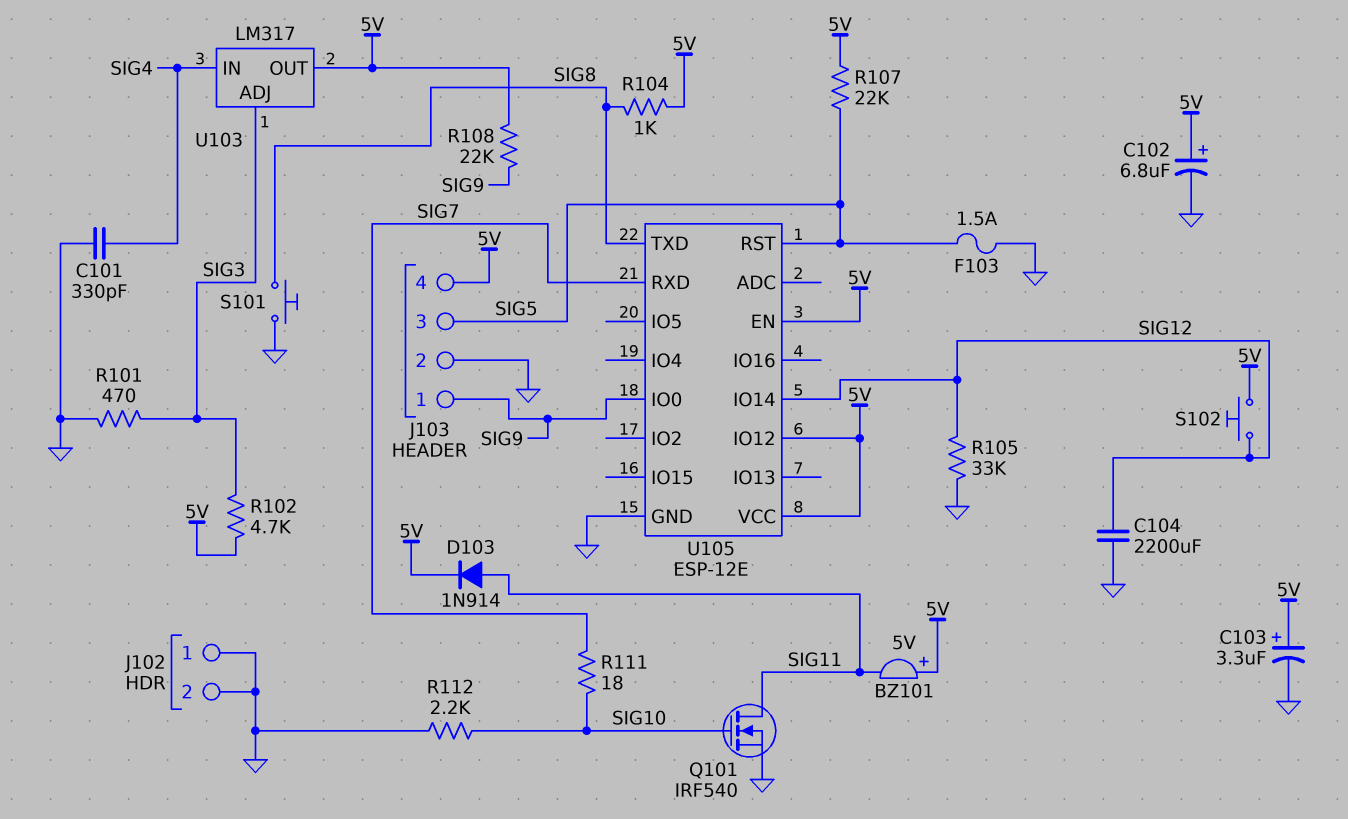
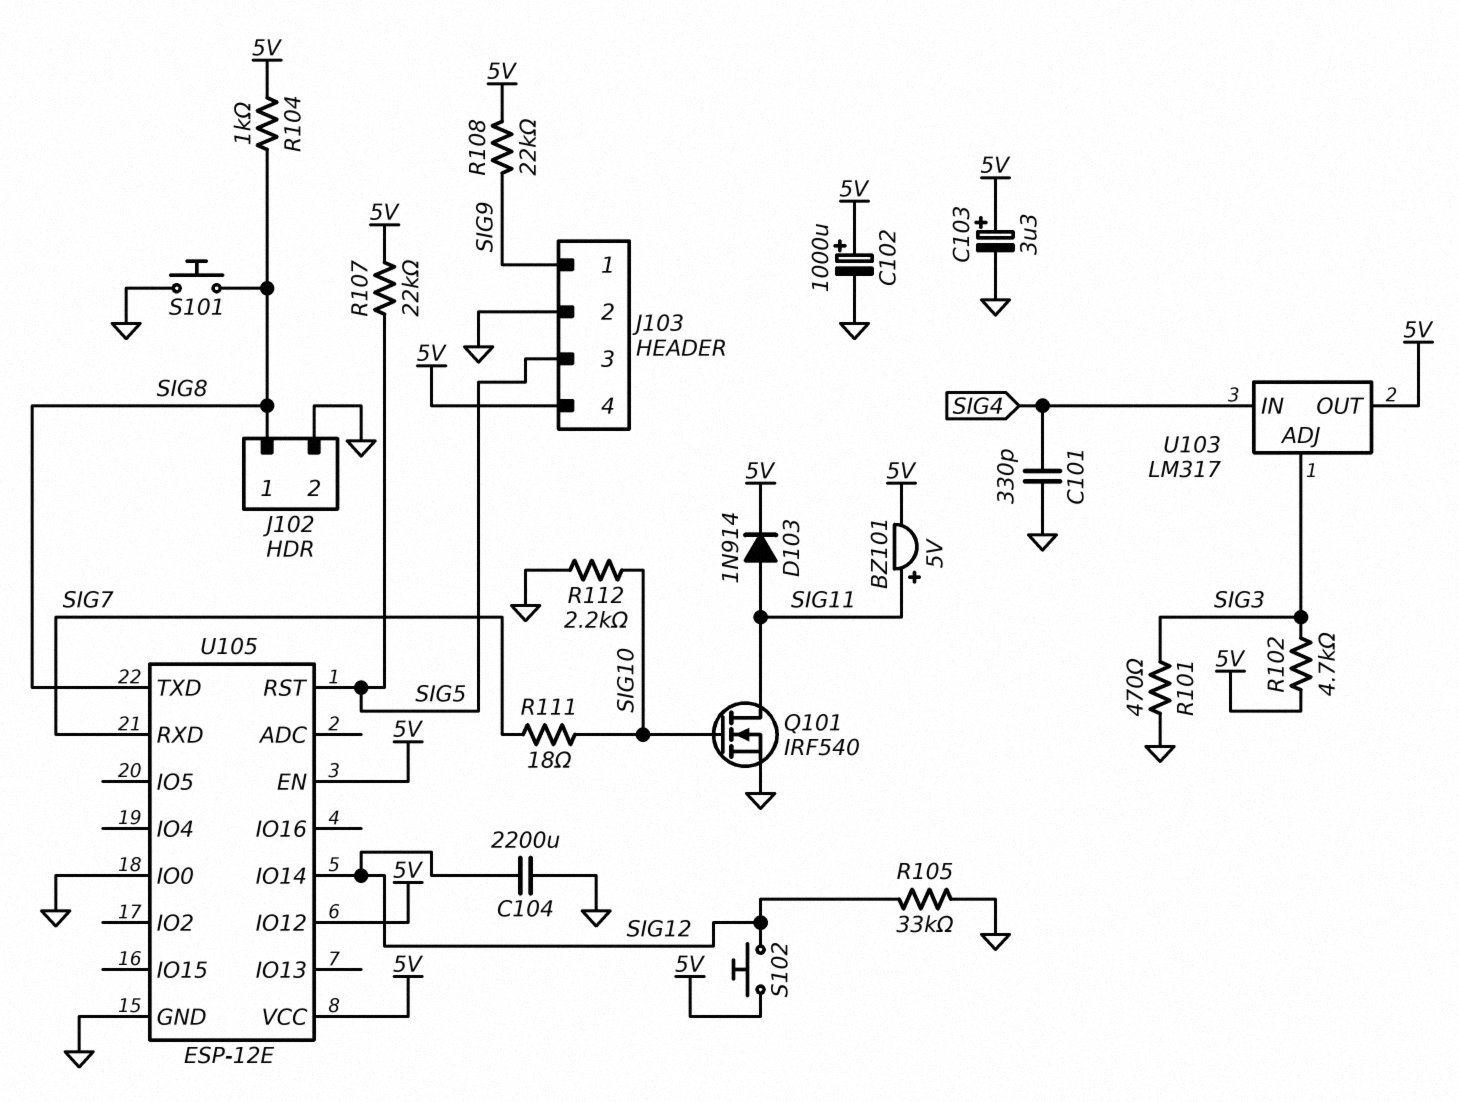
BZ101: buzzer 5V (plus 5V, minus SIG11) -> buzzer 5V (plus SIG11, minus 5V)
C102: 6.8uF (plus 5V, minus GND) -> 1000uF (plus 5V, minus GND)
F103: 1.5A (GND, SIG5) -> none
J102 pin 1: GND -> SIG8
U105 pin IO0: SIG9 -> GND

